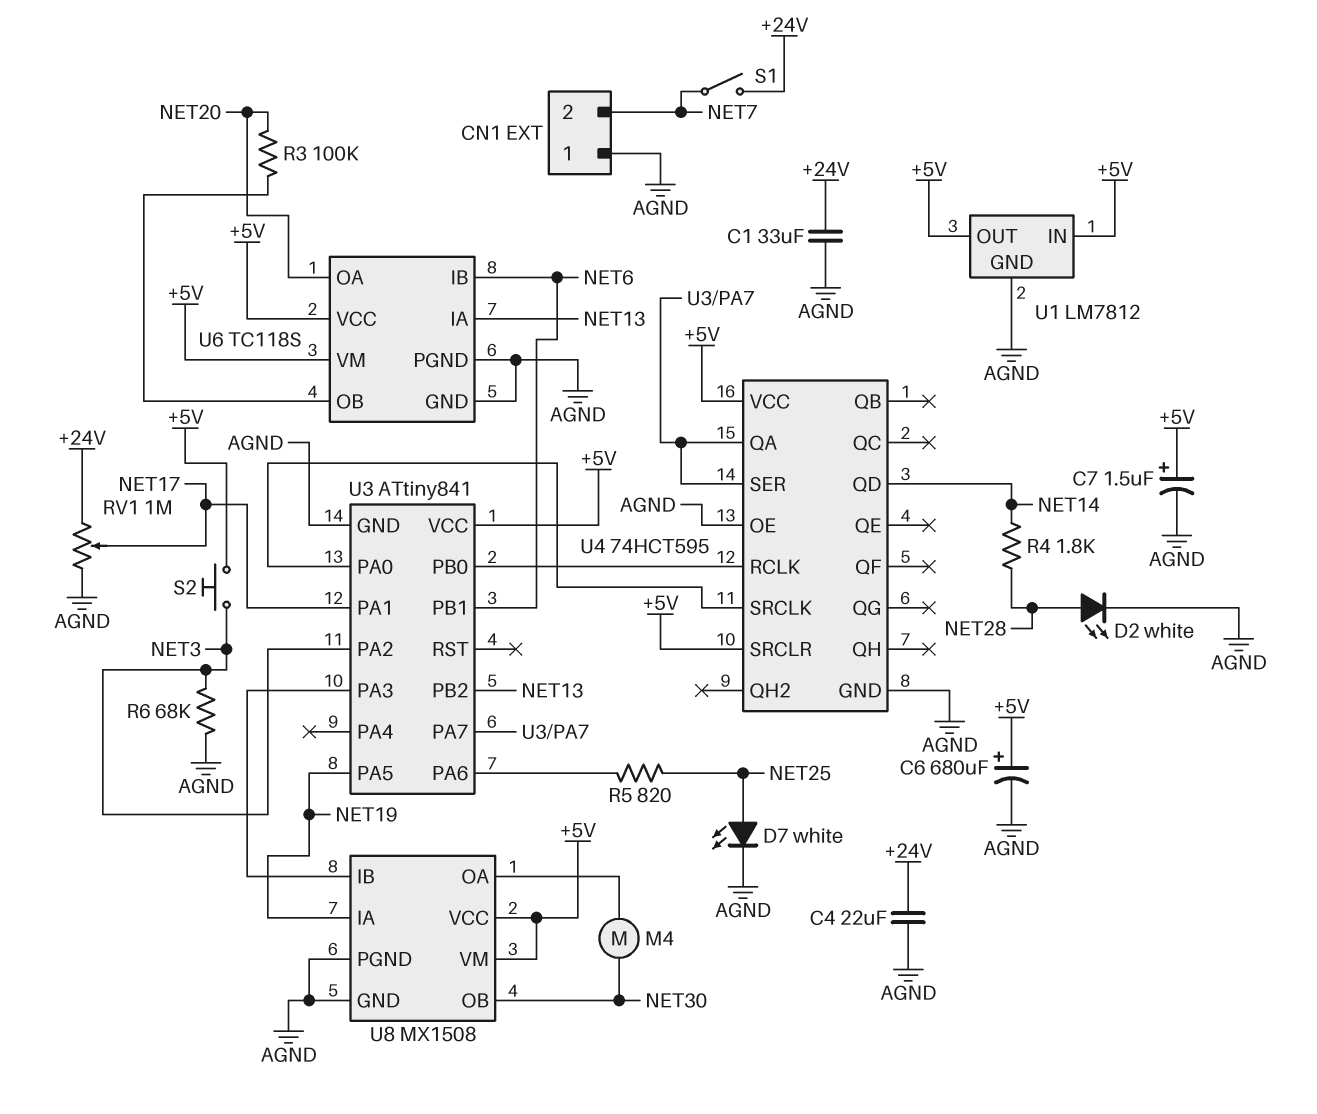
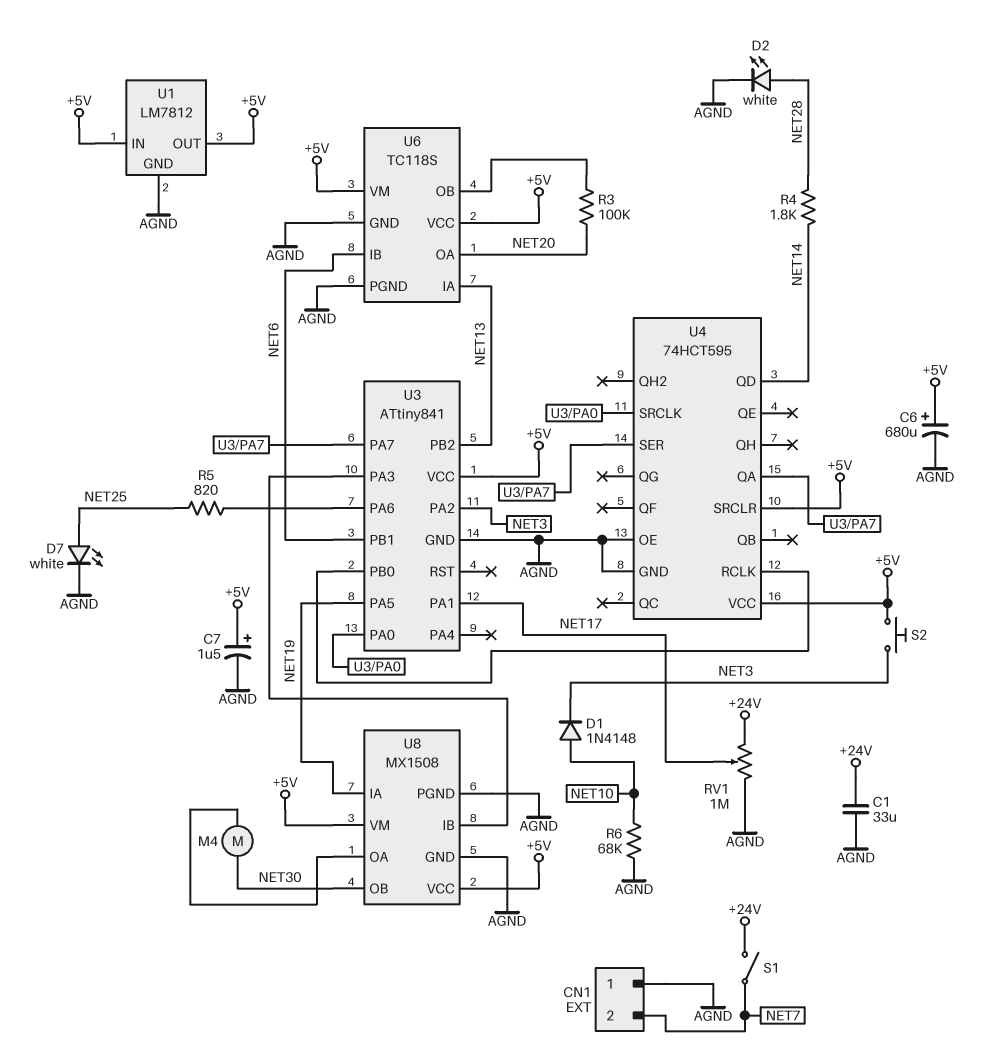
C4: 22uF (+24V, AGND) -> none
D1: none -> diode 1N4148 (A NET10, K NET3)
R6: 68k (AGND, NET3) -> 68k (AGND, NET10)

